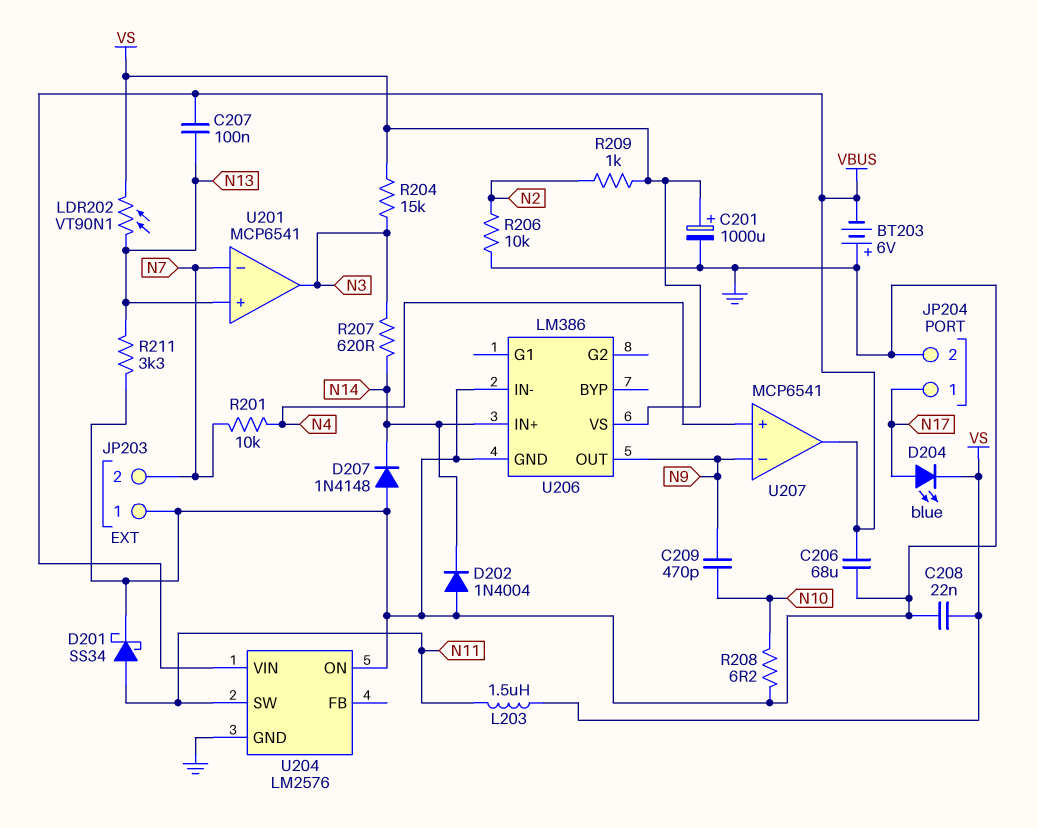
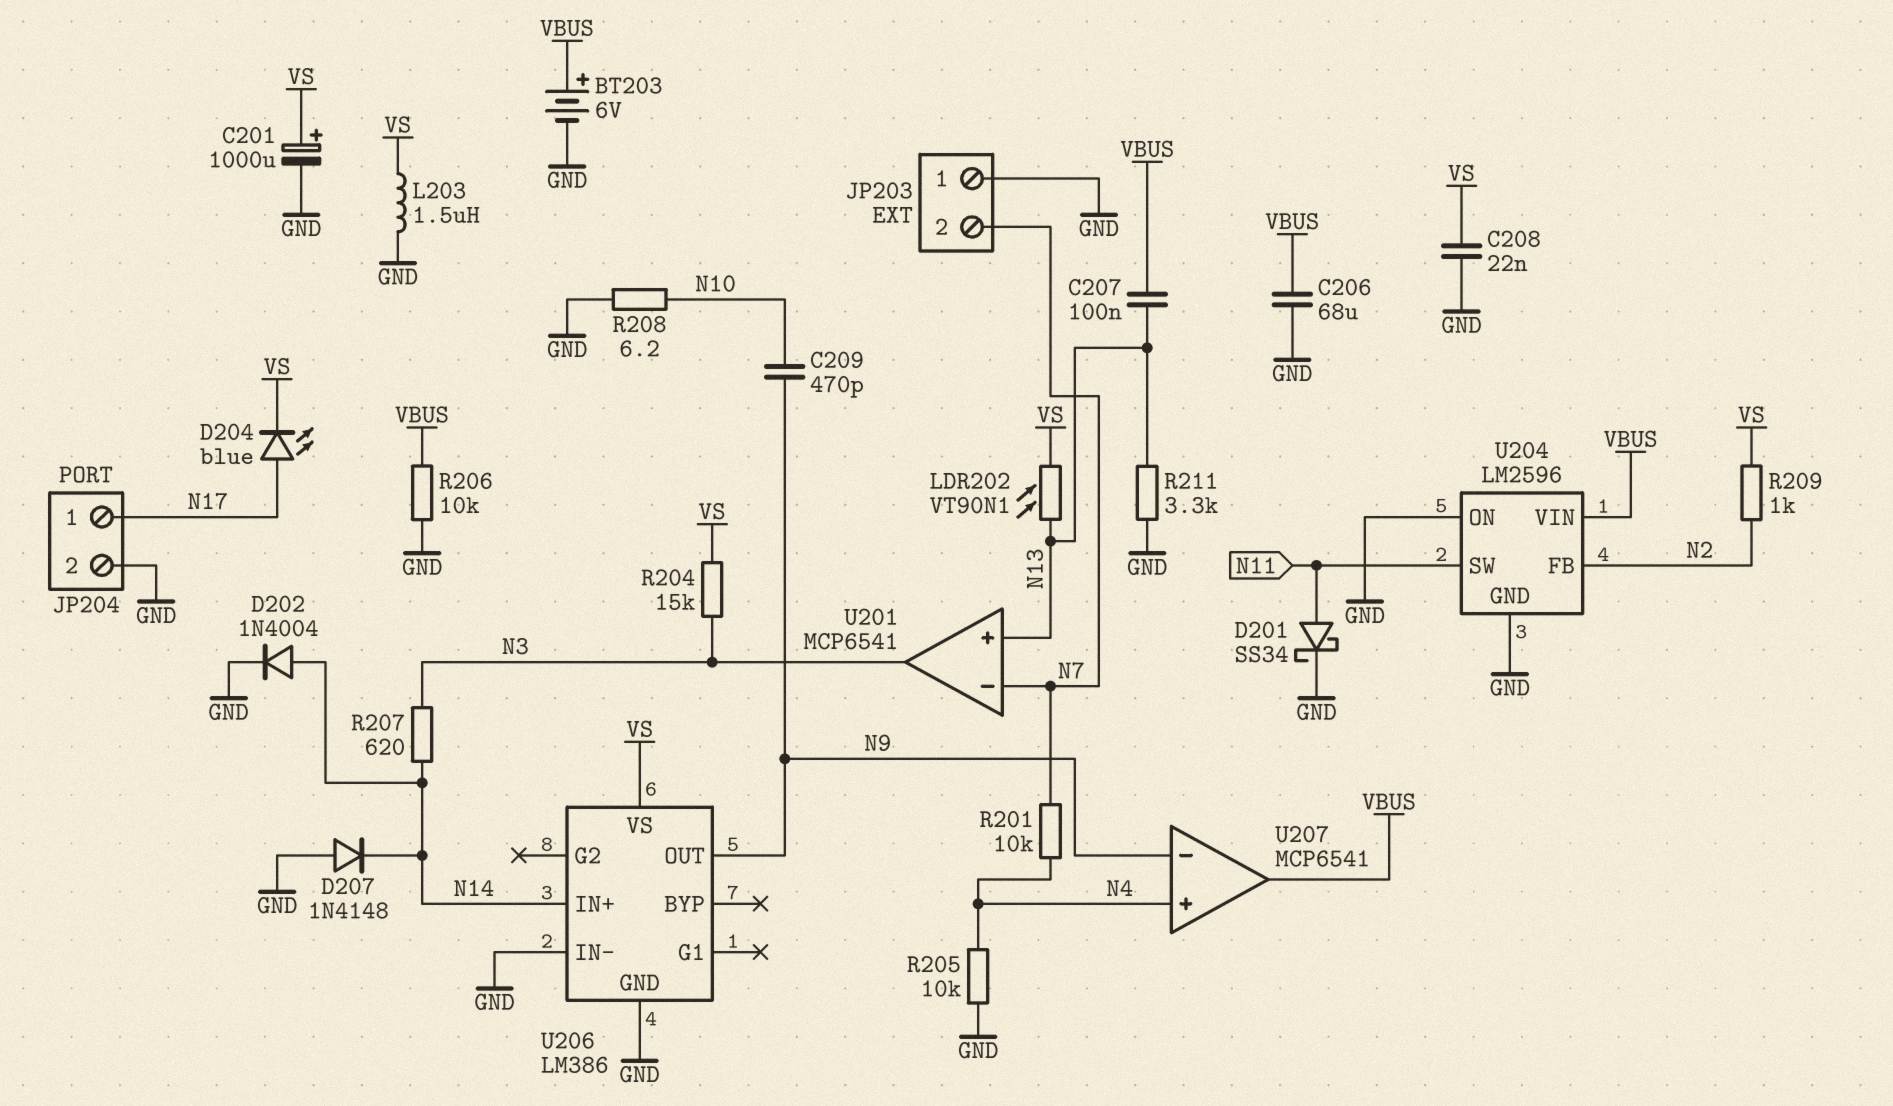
BT203: 6V (plus GND, minus VBUS) -> 6V (plus VBUS, minus GND)
D202: diode 1N4004 (A GND, K N14) -> diode 1N4004 (A N14, K GND)
L203: 1.5uH (N11, VS) -> 1.5uH (GND, VS)
R205: none -> 10k (GND, N4)
R206: 10k (GND, N2) -> 10k (GND, VBUS)
U204: LM2576 -> LM2596
U204 pin FB: none -> N2

